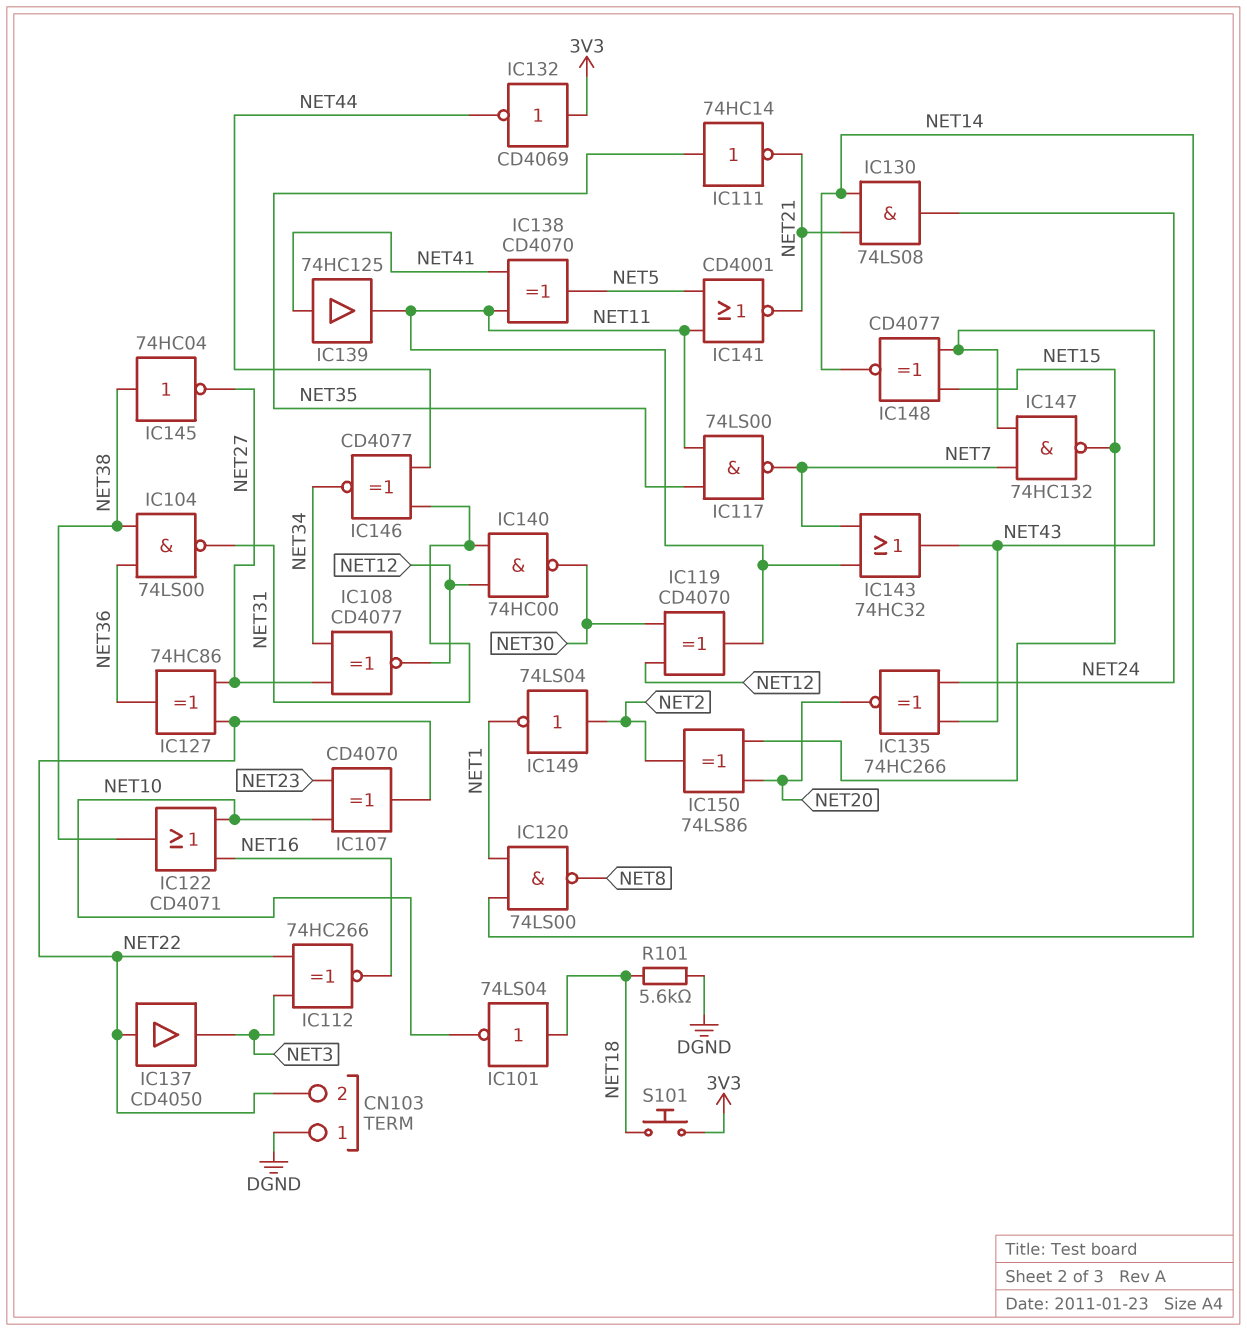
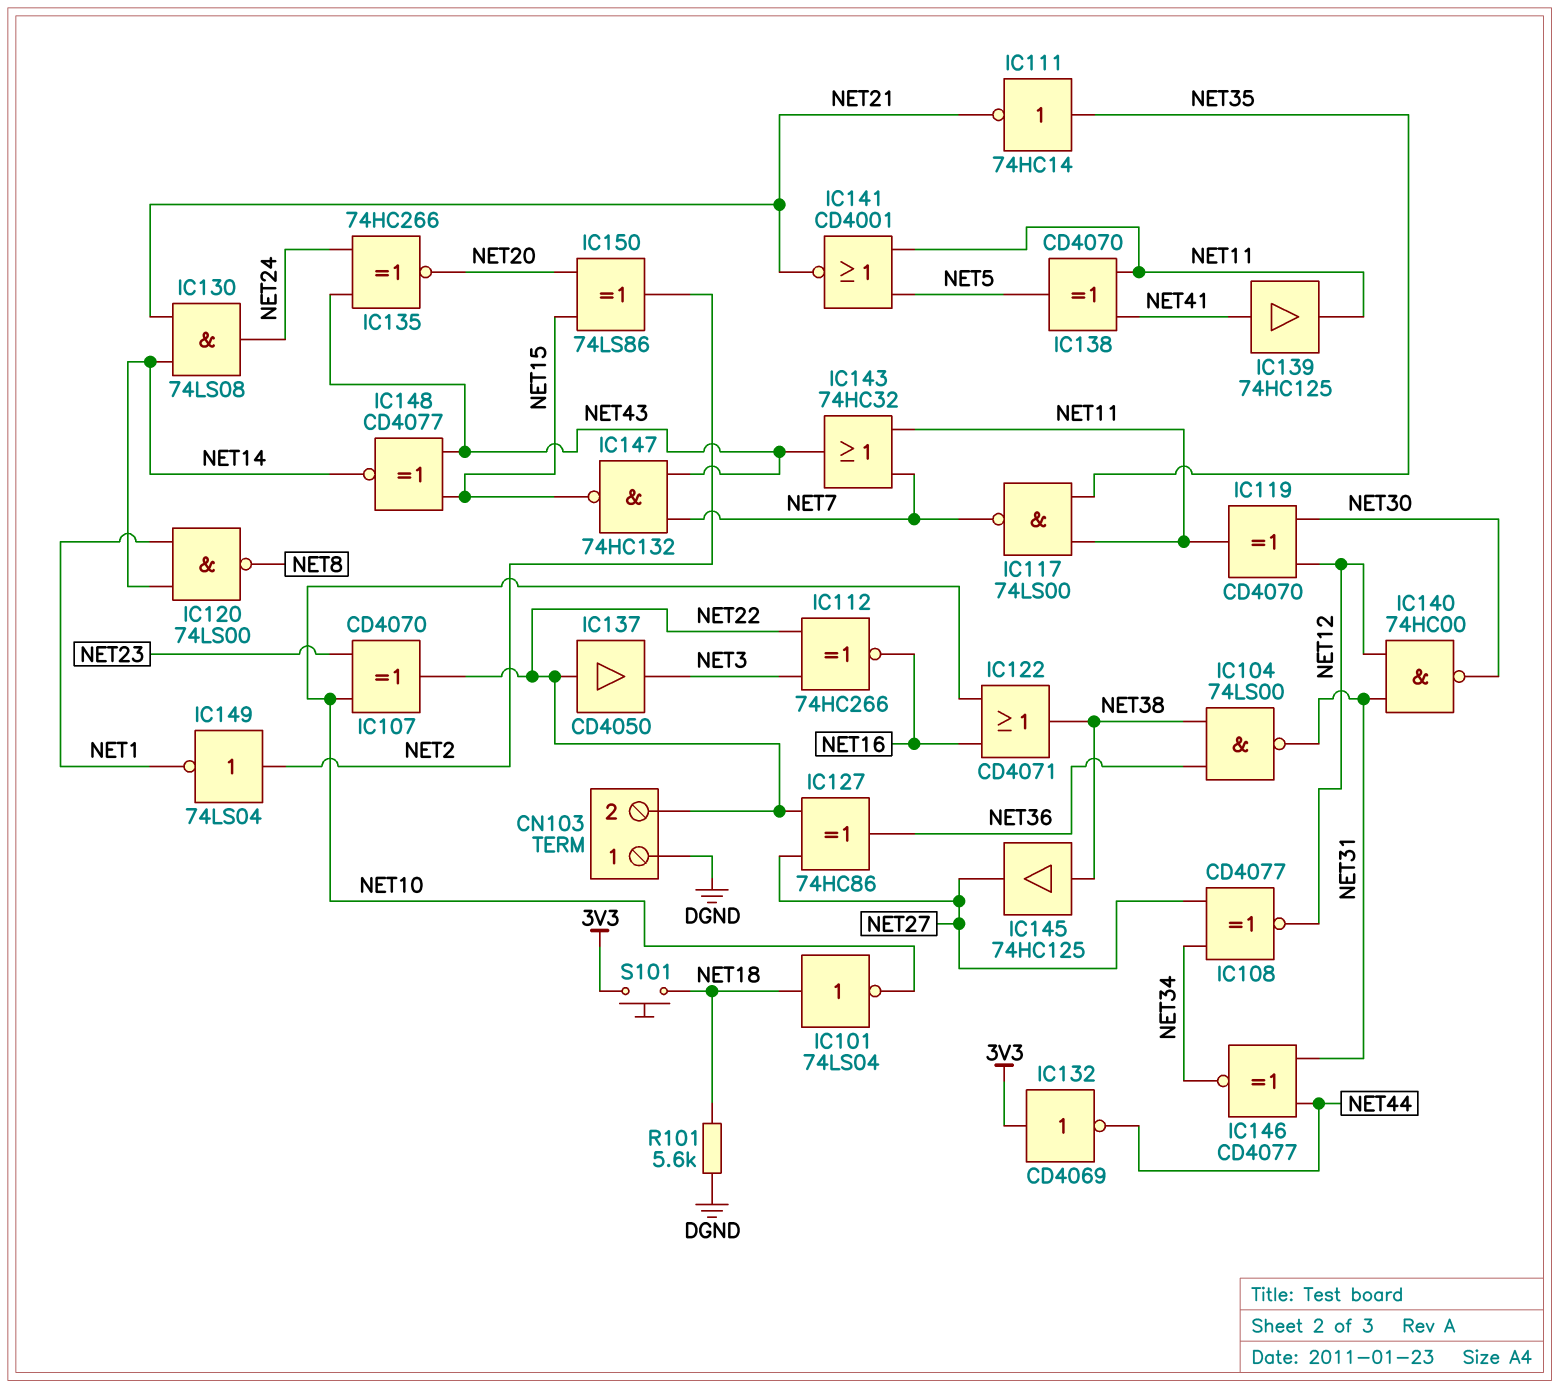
IC145: NOT 74HC04 (in NET38, out NET27) -> buffer 74HC125 (in NET38, out NET27)

